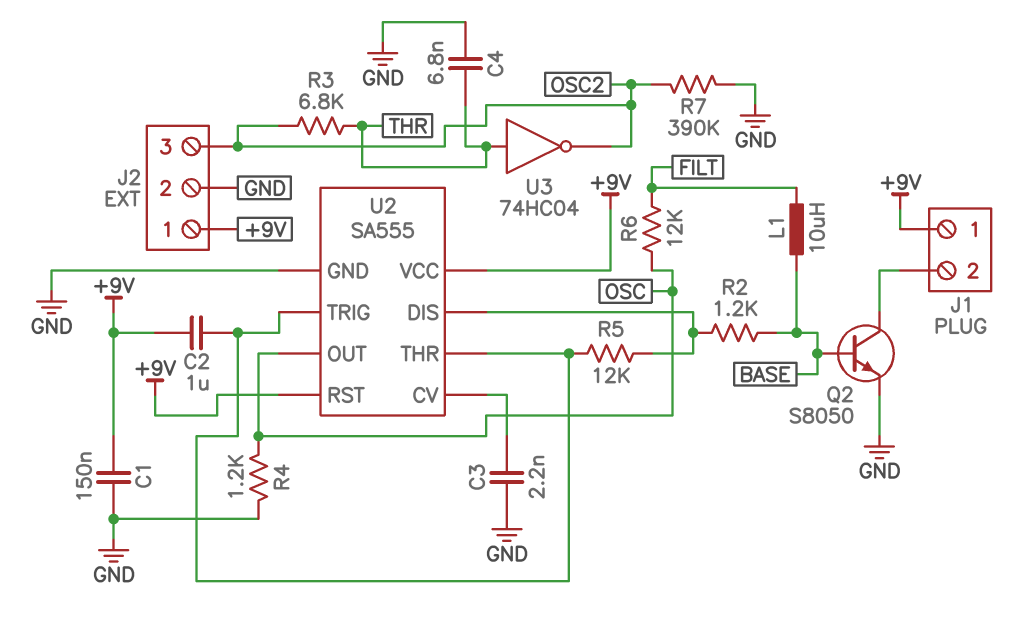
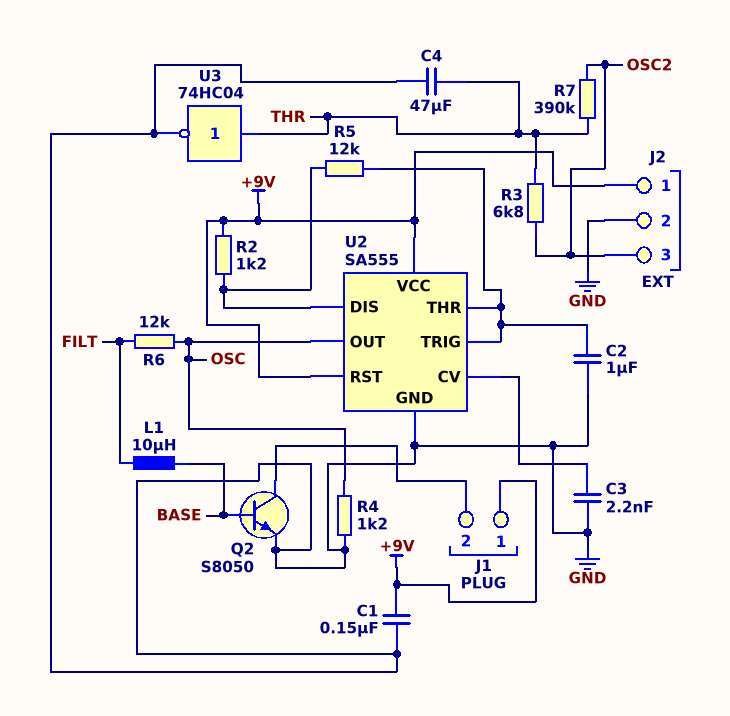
C2: 1uF (+9V, U2/THR) -> 1uF (GND, U2/THR)
C4: 6.8nF (GND, THR) -> 47uF (GND, THR)
R2: 1.2k (BASE, U2/DIS) -> 1.2k (+9V, U2/DIS)
R7: 390k (GND, OSC2) -> 390k (OSC2, THR)
U3: NOT 74HC04 (in THR, out OSC2) -> NOT 74HC04 (in THR, out GND)

